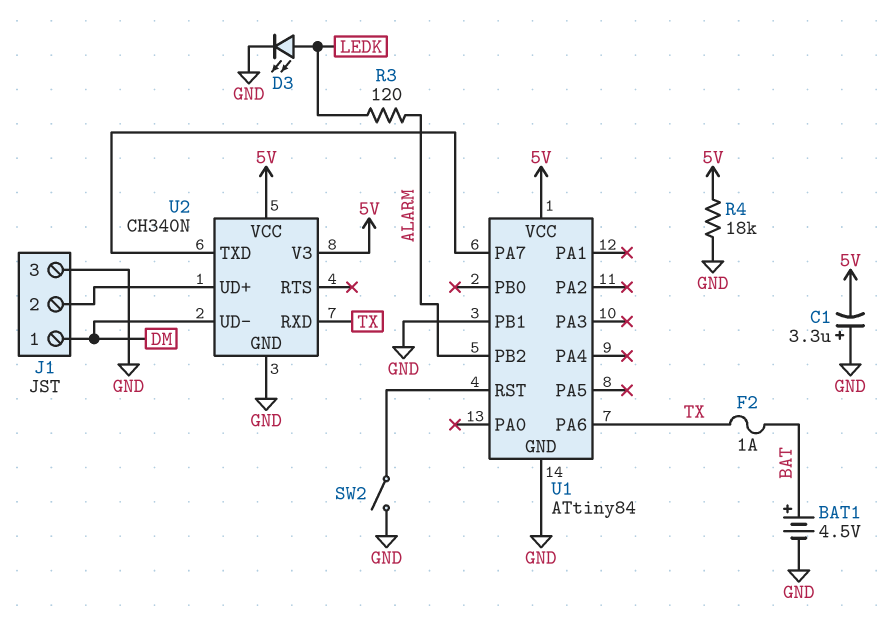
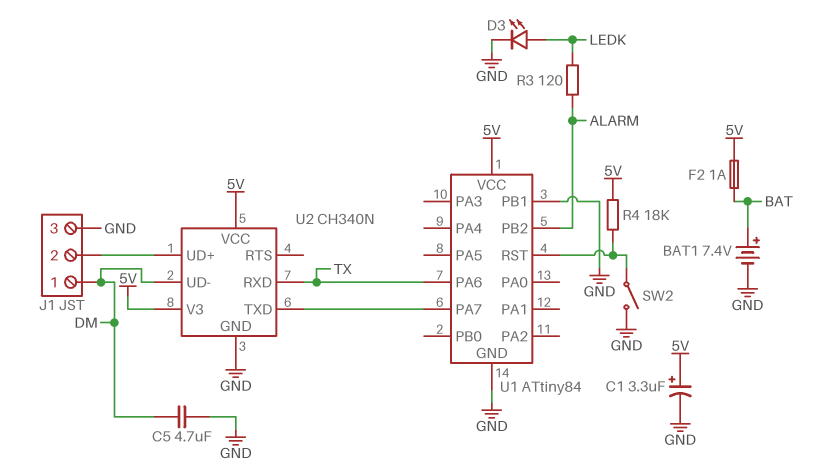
BAT1: 4.5V (plus BAT, minus GND) -> 7.4V (plus BAT, minus GND)
C1: 3.3uF (plus GND, minus 5V) -> 3.3uF (plus 5V, minus GND)
C5: none -> 4.7uF (DM, GND)
F2: 1A (BAT, TX) -> 1A (5V, BAT)
R4: 18k (5V, GND) -> 18k (5V, U1/RST)

